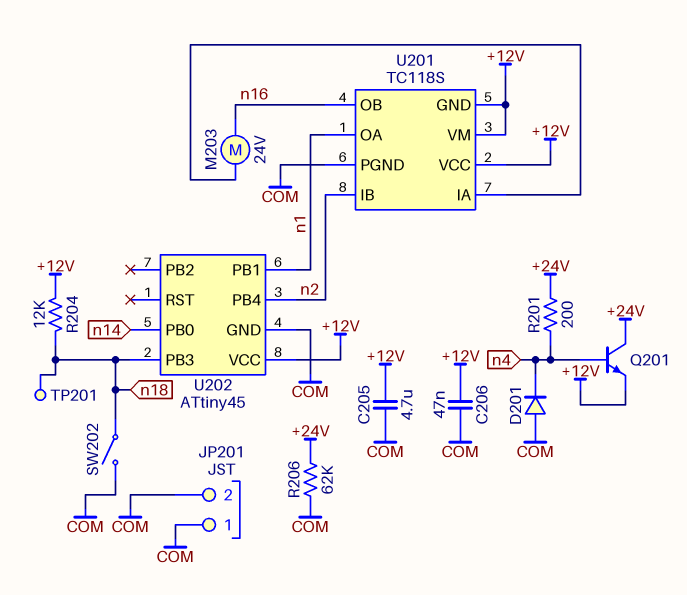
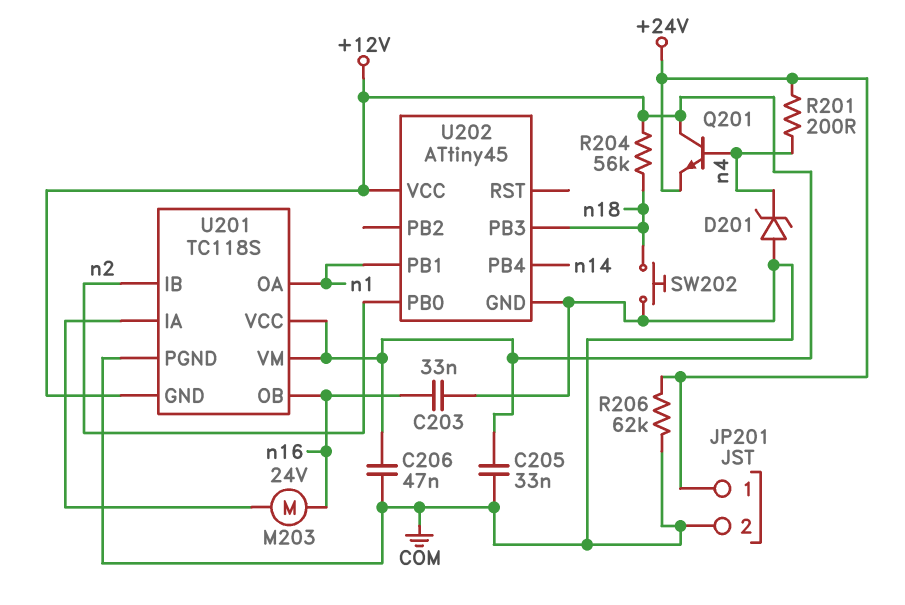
C203: none -> 33nF (COM, n16)
C205: 4.7uF (+12V, COM) -> 33nF (+12V, COM)
D201: diode (A COM, K n4) -> zener (A COM, K n4)
JP201 pin 1: COM -> +24V
Q201: NPN (B n4, C +24V, E +12V) -> NPN (B n4, C +12V, E +24V)
R204: 12k (+12V, n18) -> 56k (+12V, n18)
SW202: switch (COM, n18) -> button (COM, n18)
TP201: test point (n18) -> none
U202 pin PB0: n14 -> n2
U202 pin PB4: n2 -> n14

